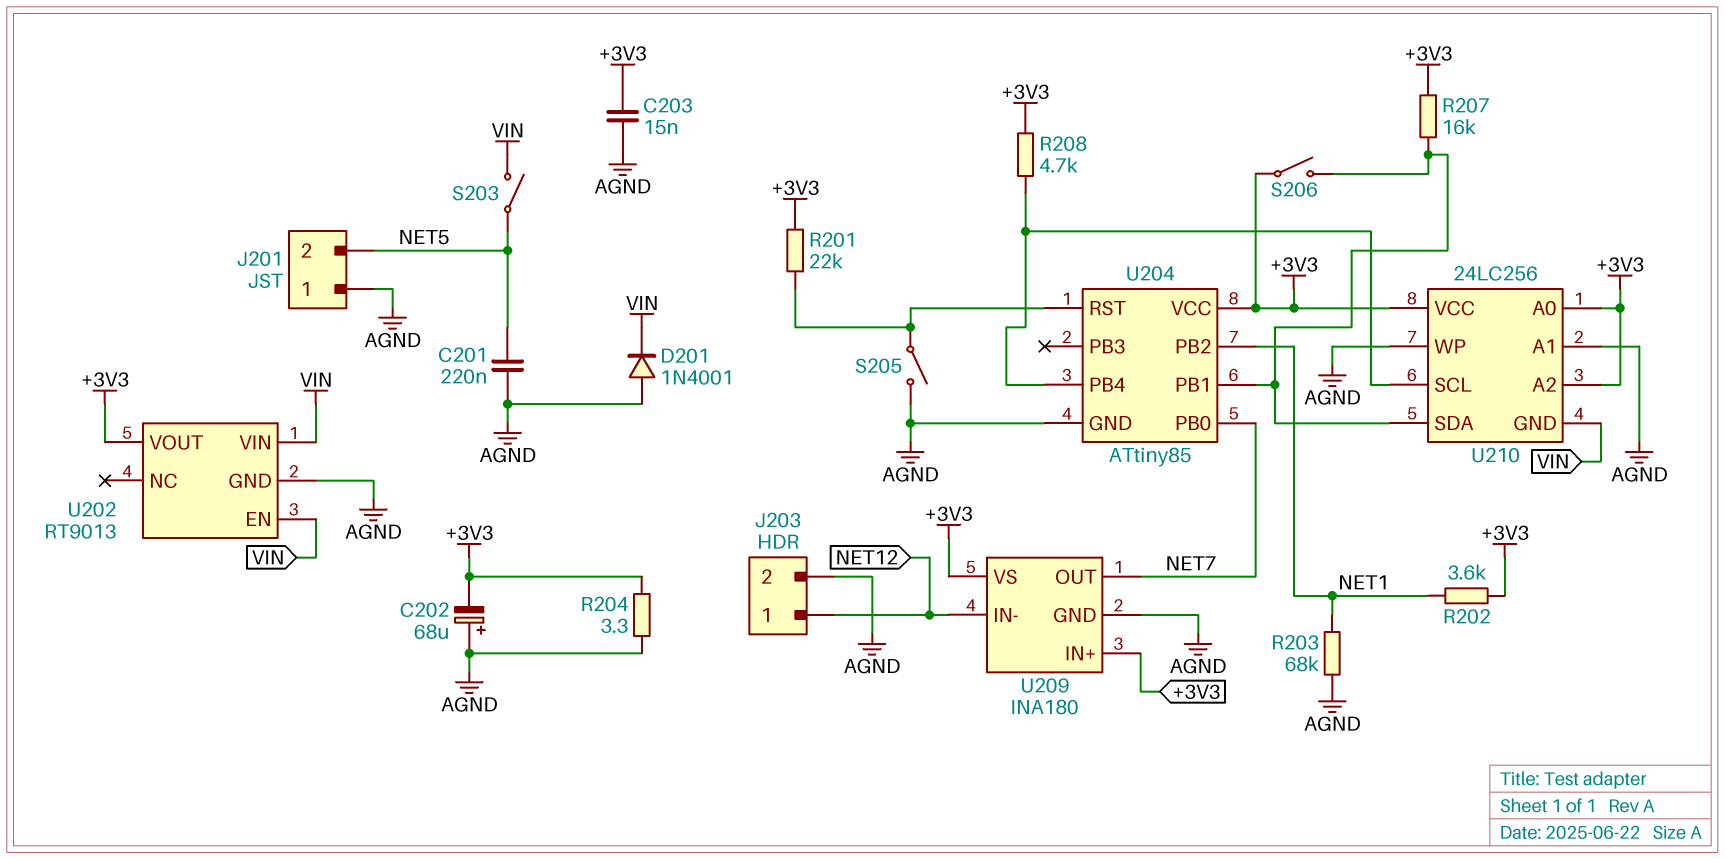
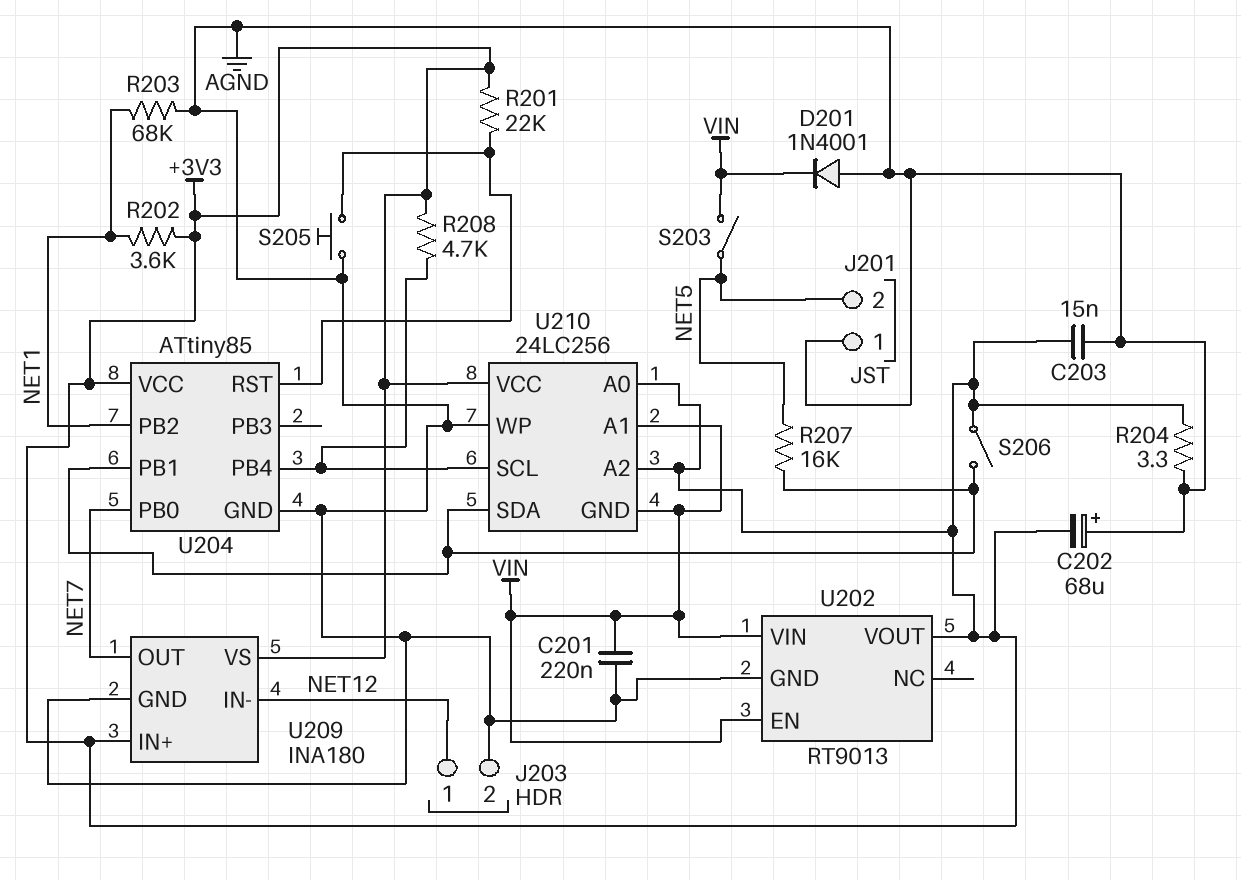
C201: 220nF (AGND, NET5) -> 220nF (AGND, VIN)
R207: 16k (+3V3, U204/PB1) -> 16k (NET5, U204/PB1)
S205: switch (AGND, U204/RST) -> button (AGND, U204/RST)
U210 pin A1: AGND -> VIN

